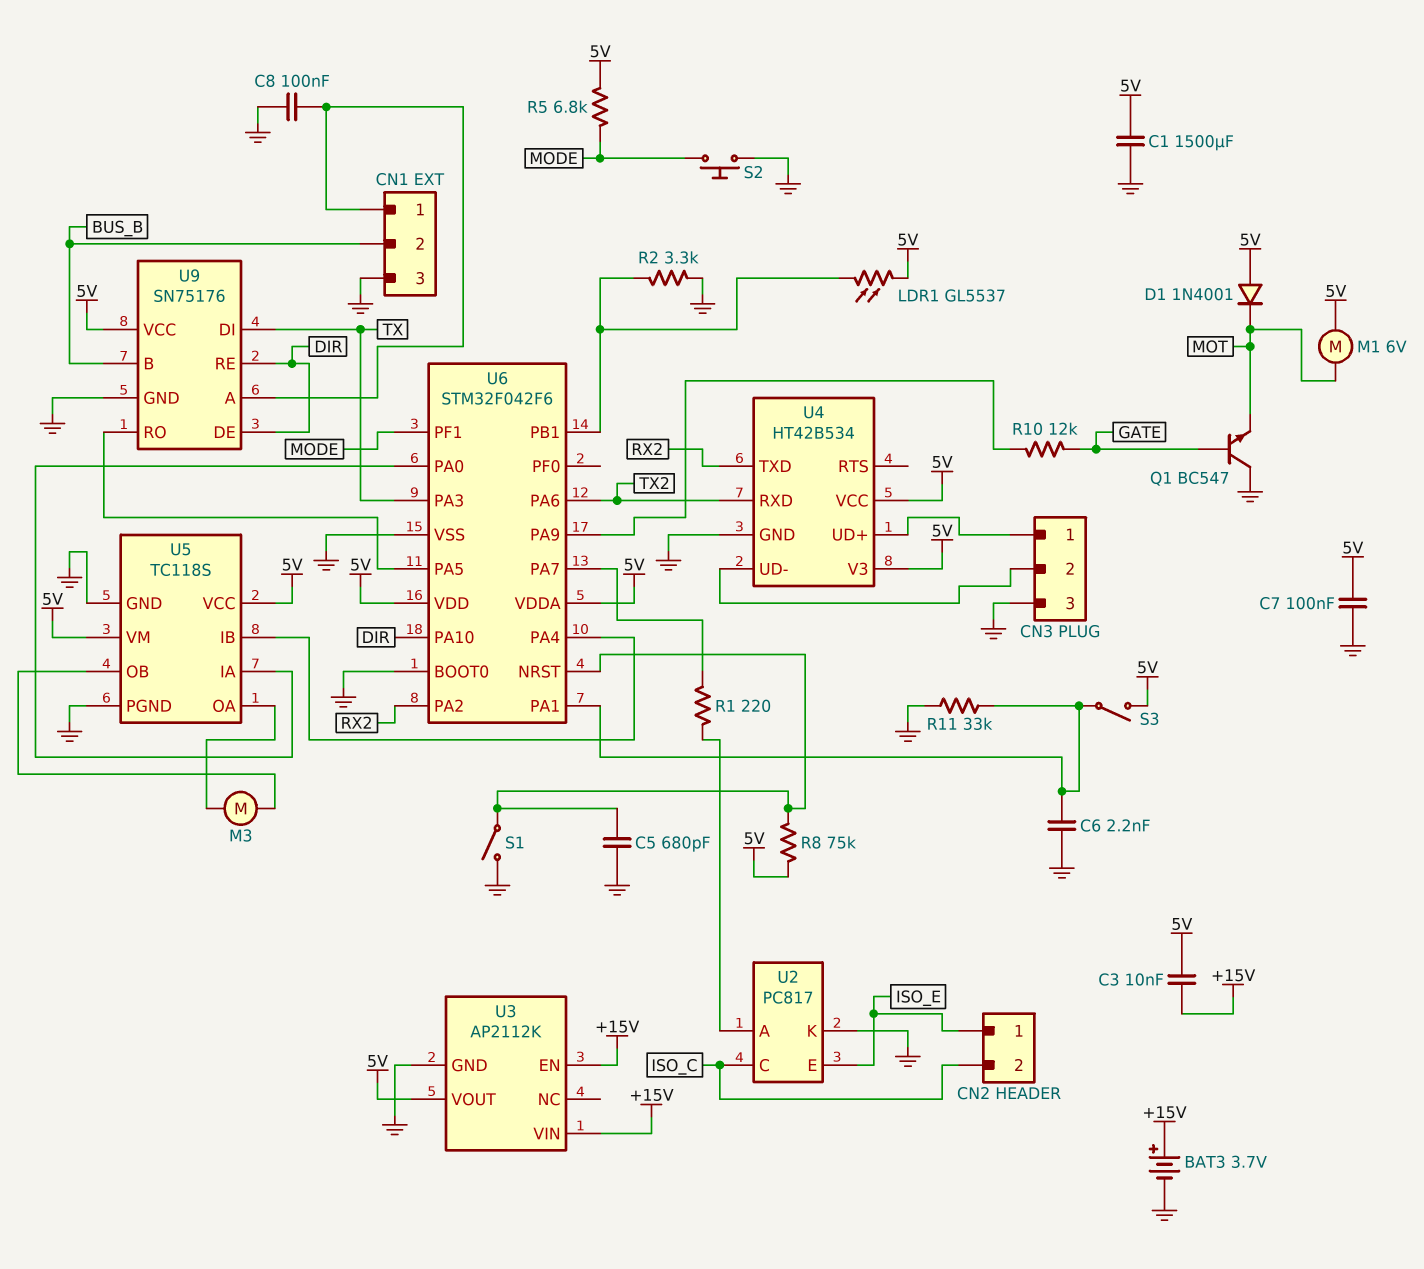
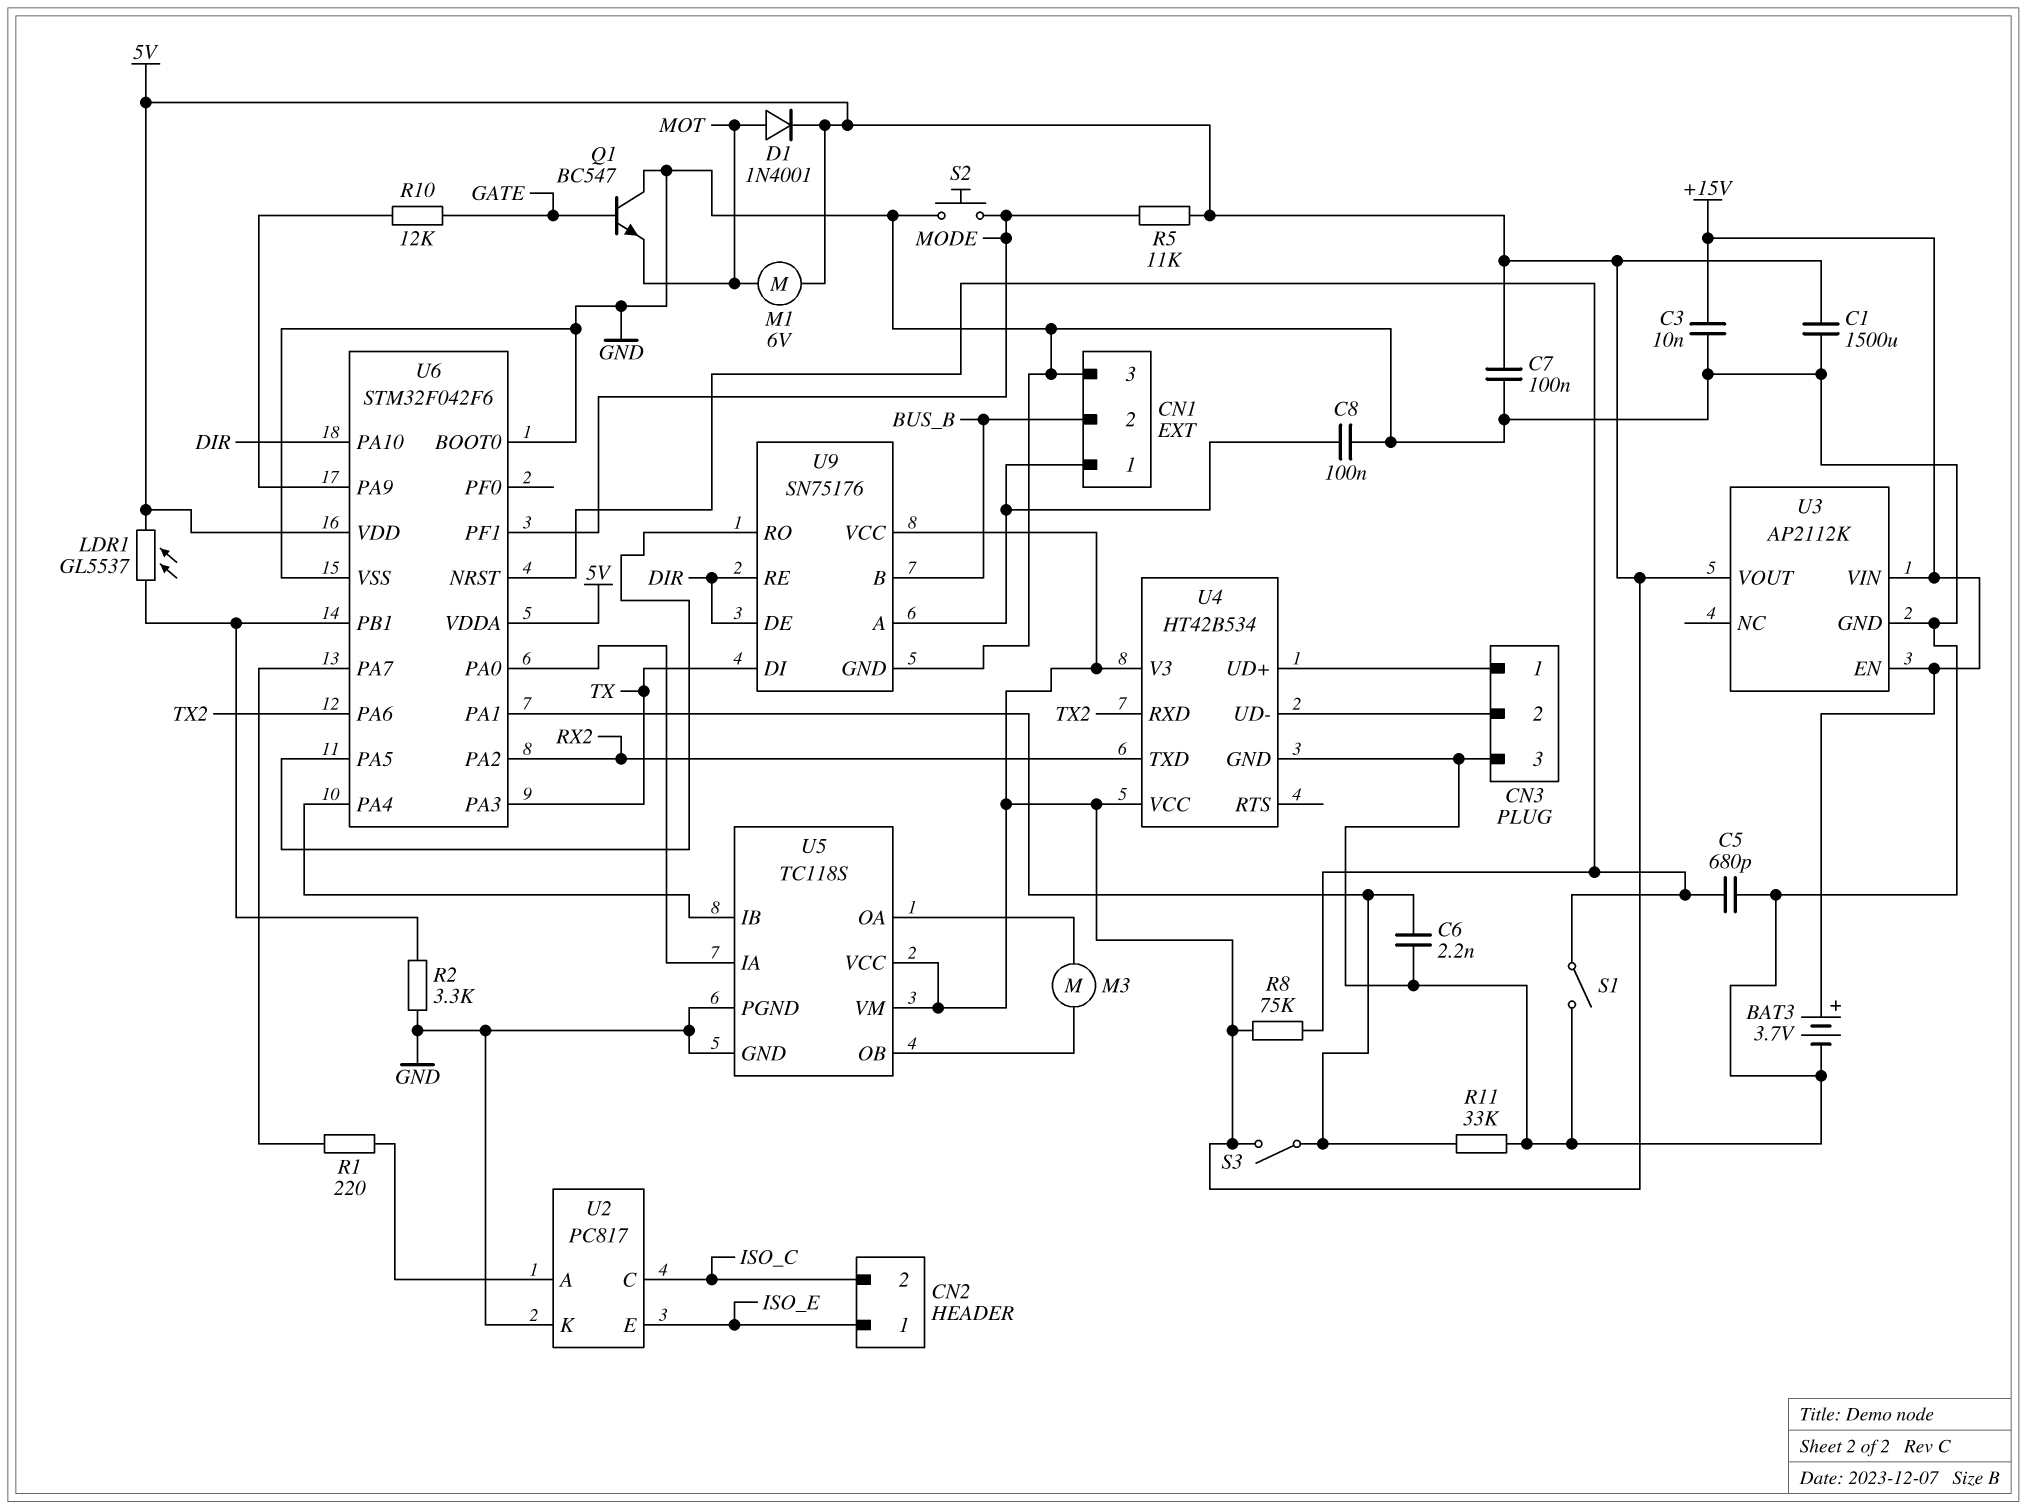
C3: 10nF (+15V, 5V) -> 10nF (+15V, GND)
D1: diode 1N4001 (A 5V, K MOT) -> diode 1N4001 (A MOT, K 5V)
R5: 6.8k (5V, MODE) -> 11k (5V, MODE)

